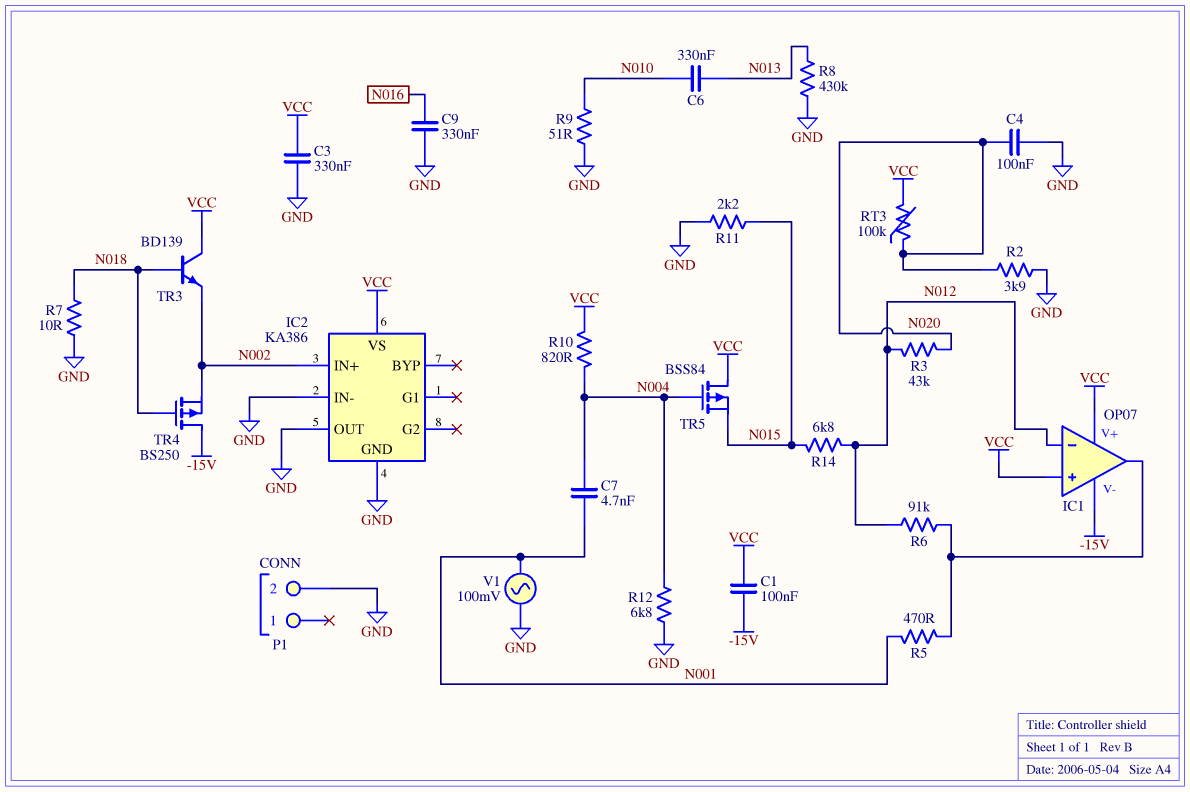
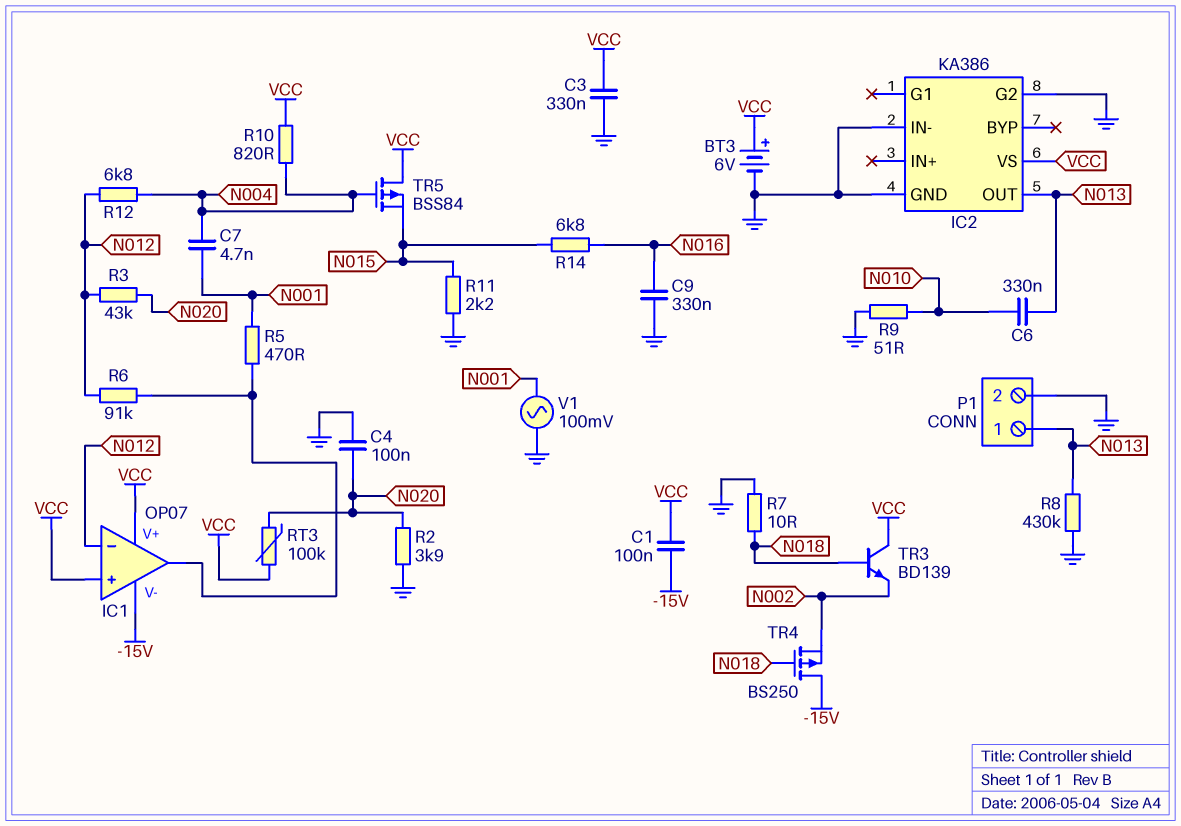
BT3: none -> 6V (plus VCC, minus GND)
IC2 pin G2: none -> GND
IC2 pin IN+: N002 -> none
IC2 pin OUT: GND -> N013
P1 pin 1: none -> N013
R12: 6.8k (GND, N004) -> 6.8k (N004, N012)
R14: 6.8k (N012, N015) -> 6.8k (N015, N016)

